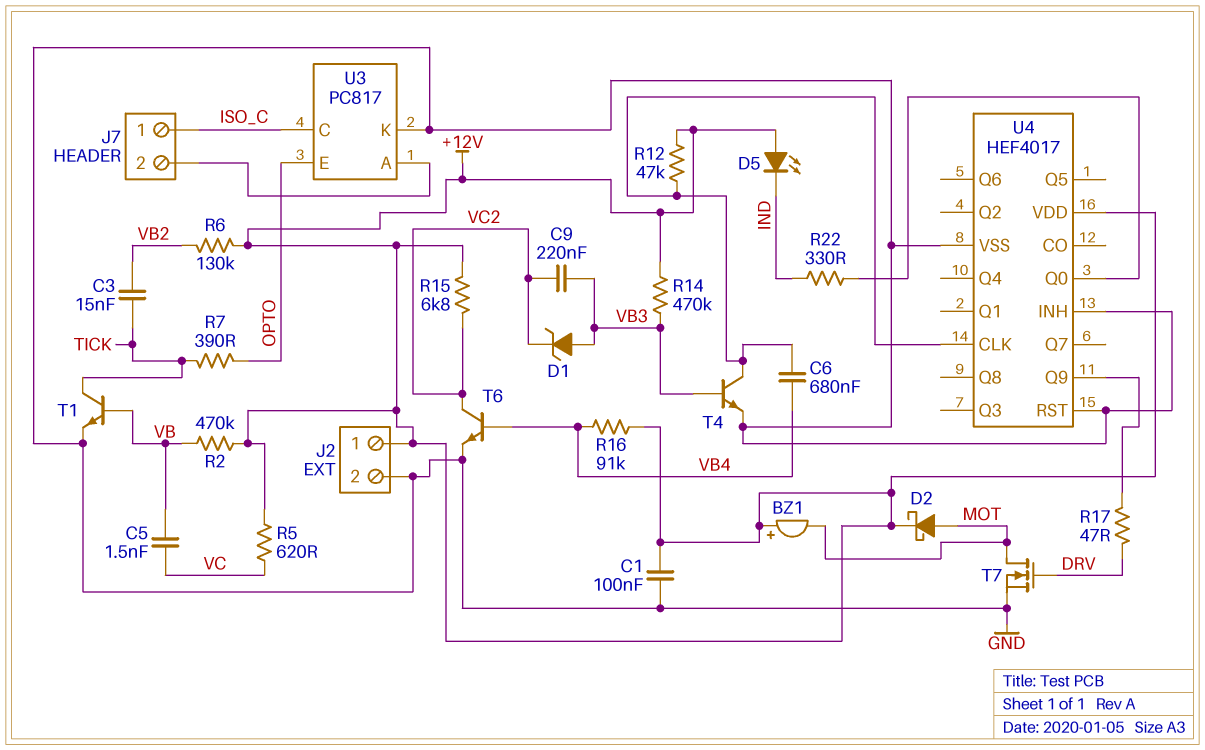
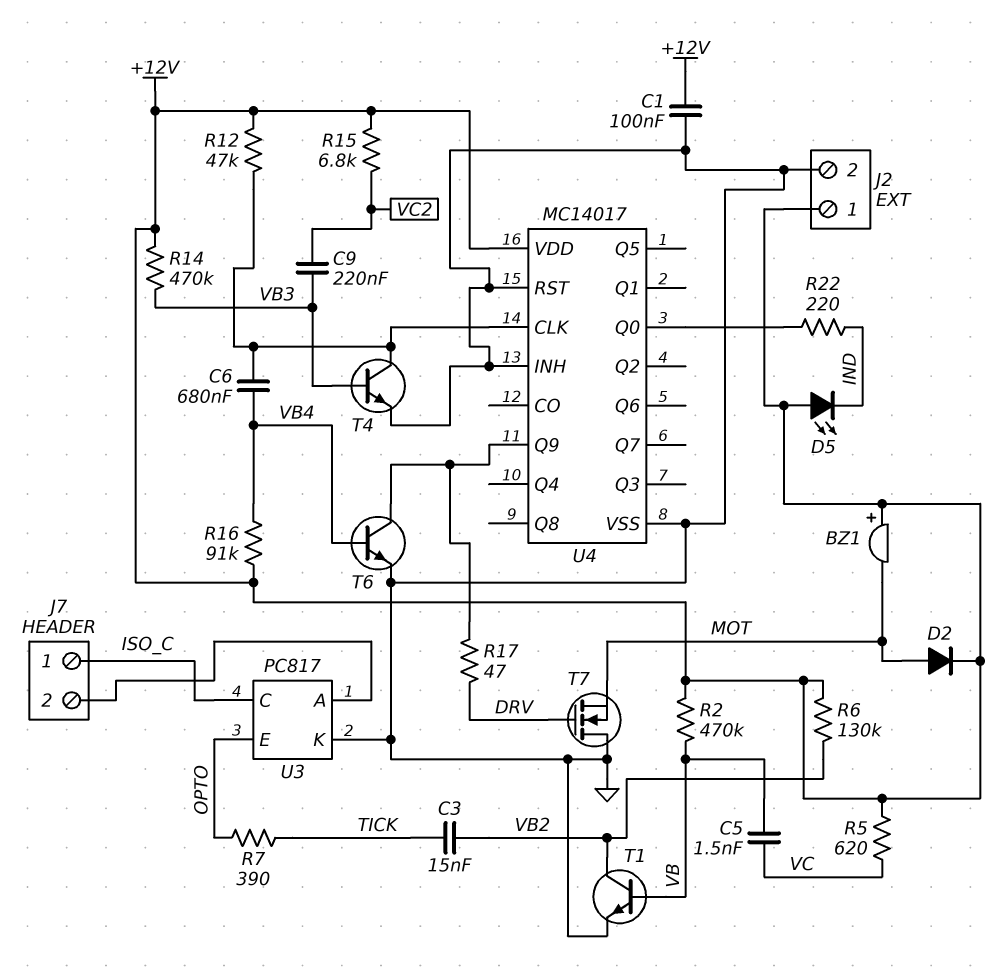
D1: zener (A VB3, K VC2) -> none
D2: schottky (A MOT, K +12V) -> diode (A MOT, K +12V)
R22: 330 (IND, U4/Q0) -> 220 (IND, U4/Q0)
T1: NPN (B VB, C TICK, E GND) -> NPN (B VB, C VB2, E GND)
T6: NPN (B VB4, C VC2, E GND) -> NPN (B VB4, C U4/Q9, E GND)
T7: NMOS (G DRV, D MOT, S GND) -> NMOS (G DRV, D GND, S MOT)
U4: HEF4017 -> MC14017

